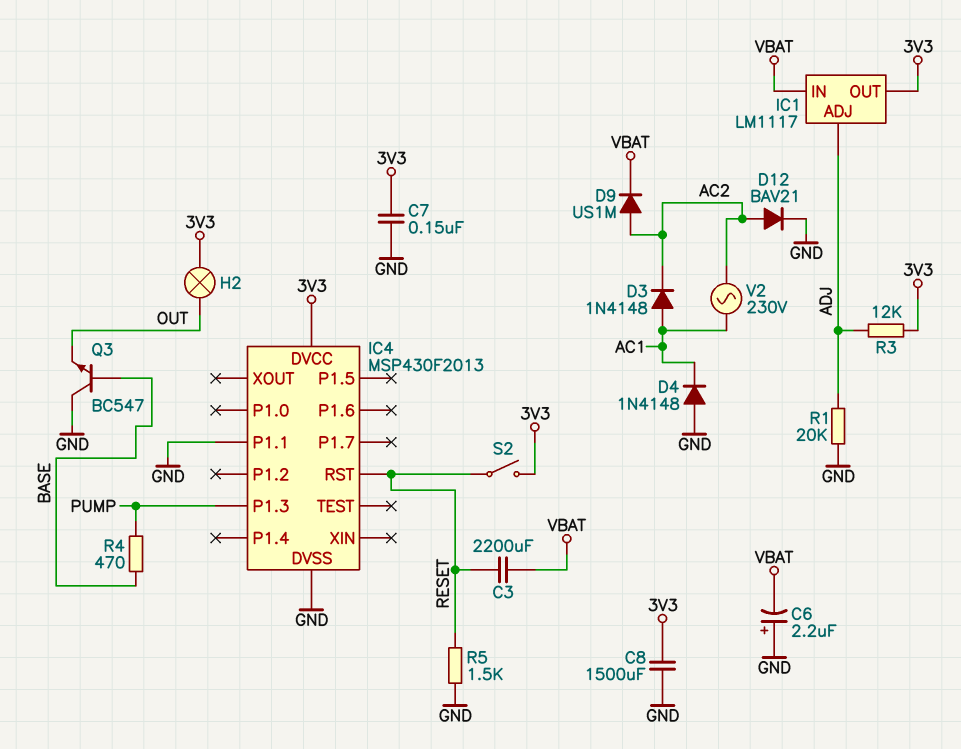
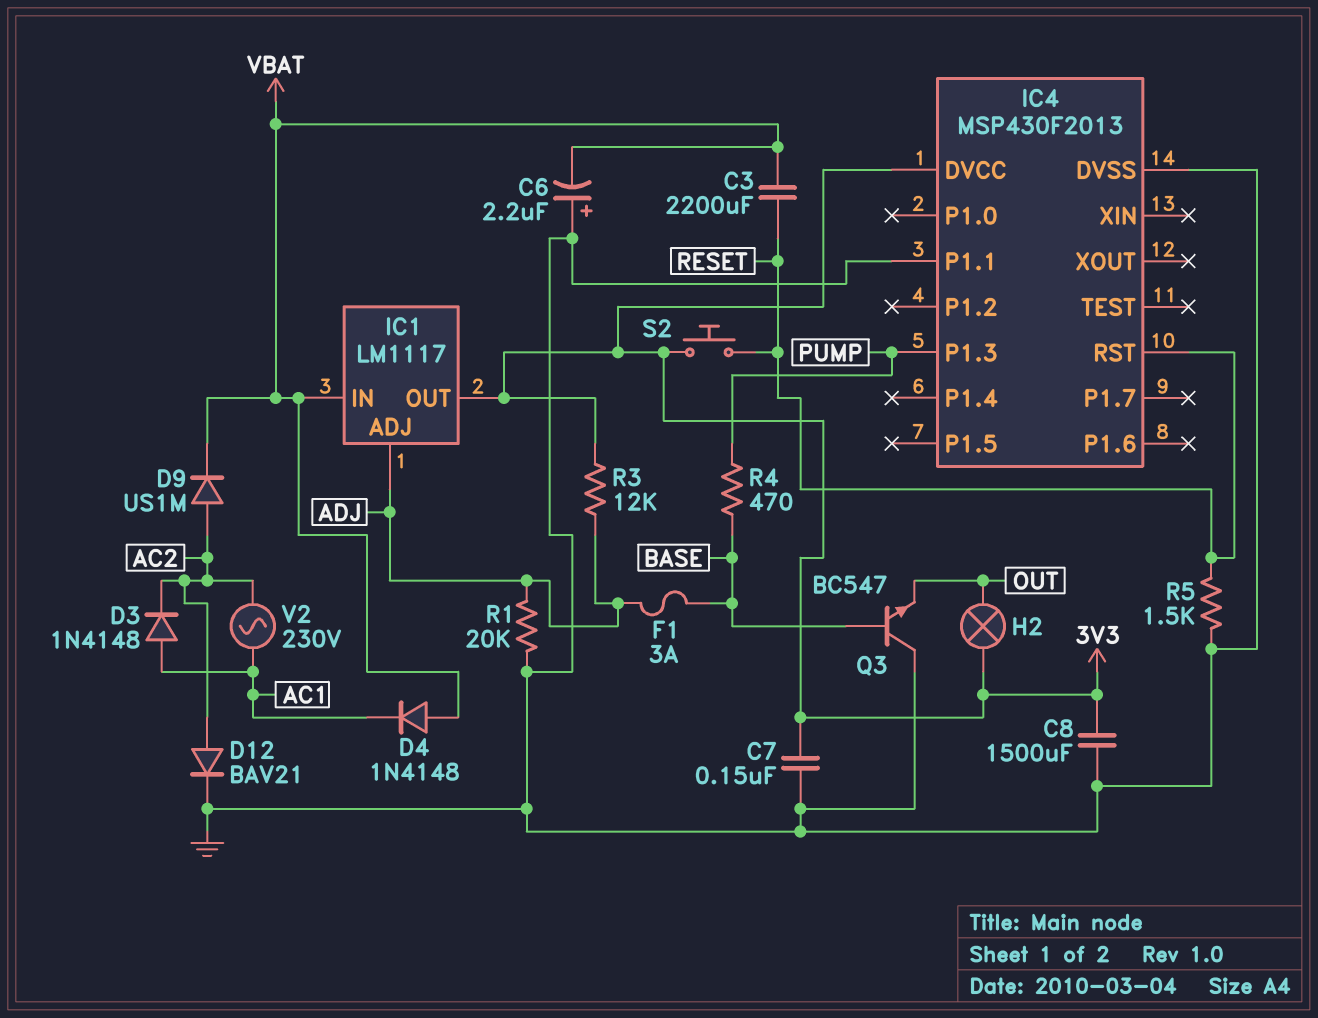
D4: diode 1N4148 (A GND, K AC1) -> diode 1N4148 (A VBAT, K AC1)
F1: none -> 3A (ADJ, BASE)
S2: switch (3V3, RESET) -> button (3V3, RESET)

